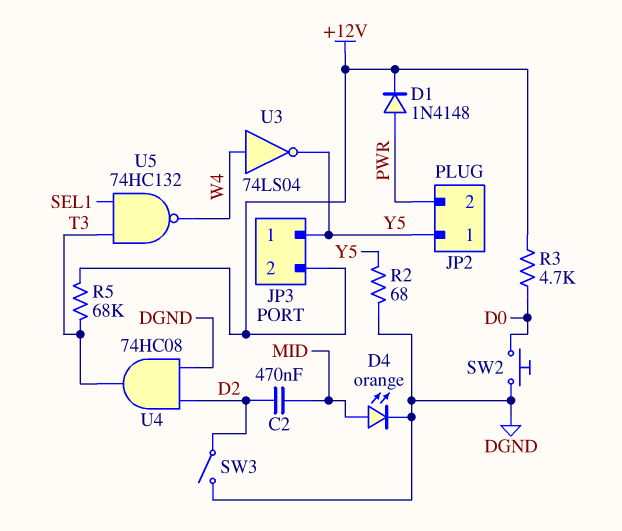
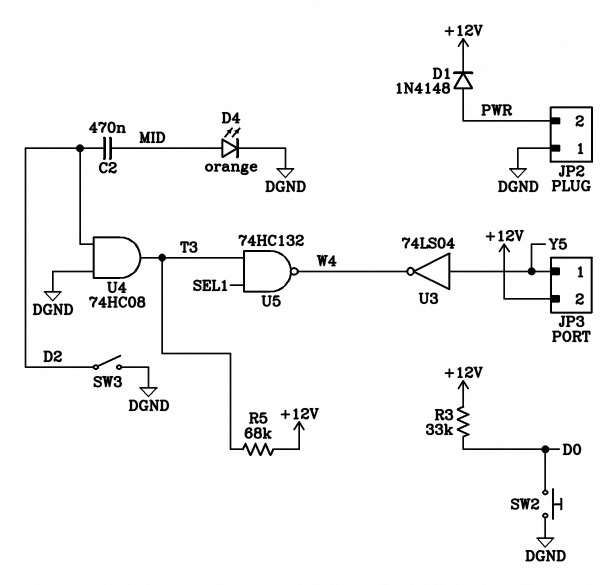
JP2 pin 1: Y5 -> DGND
R2: 68 (DGND, Y5) -> none
R3: 4.7k (+12V, D0) -> 33k (+12V, D0)
U3: NOT 74LS04 (in W4, out Y5) -> NOT 74LS04 (in Y5, out W4)

